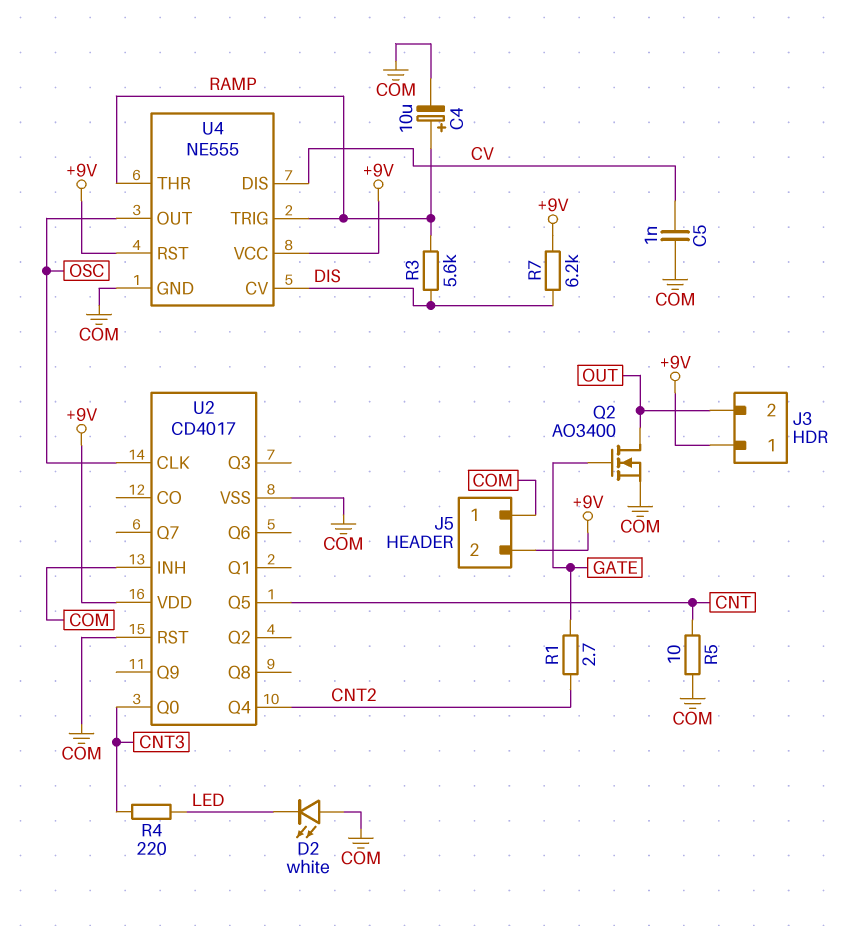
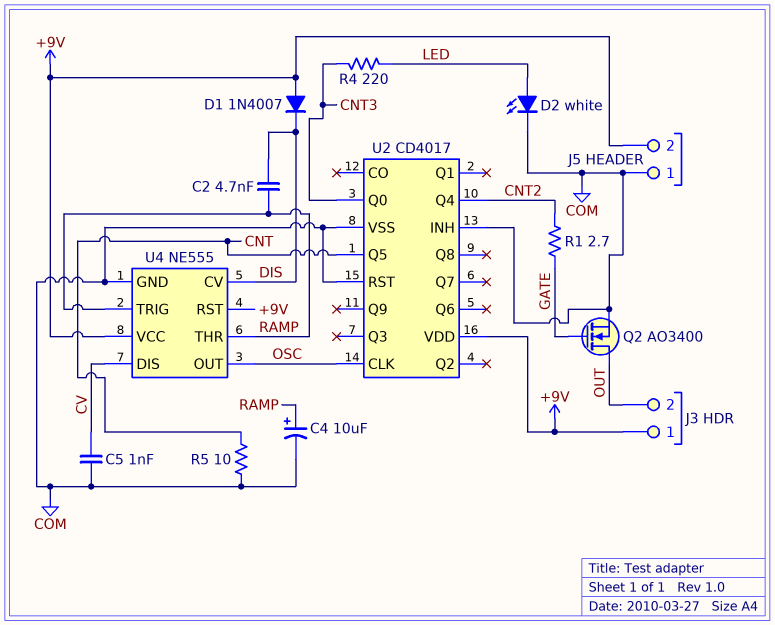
C2: none -> 4.7nF (DIS, RAMP)
D1: none -> diode 1N4007 (A +9V, K DIS)
D2: LED white (A COM, K LED) -> LED white (A LED, K COM)
R3: 5.6k (DIS, RAMP) -> none
R7: 6.2k (+9V, DIS) -> none

